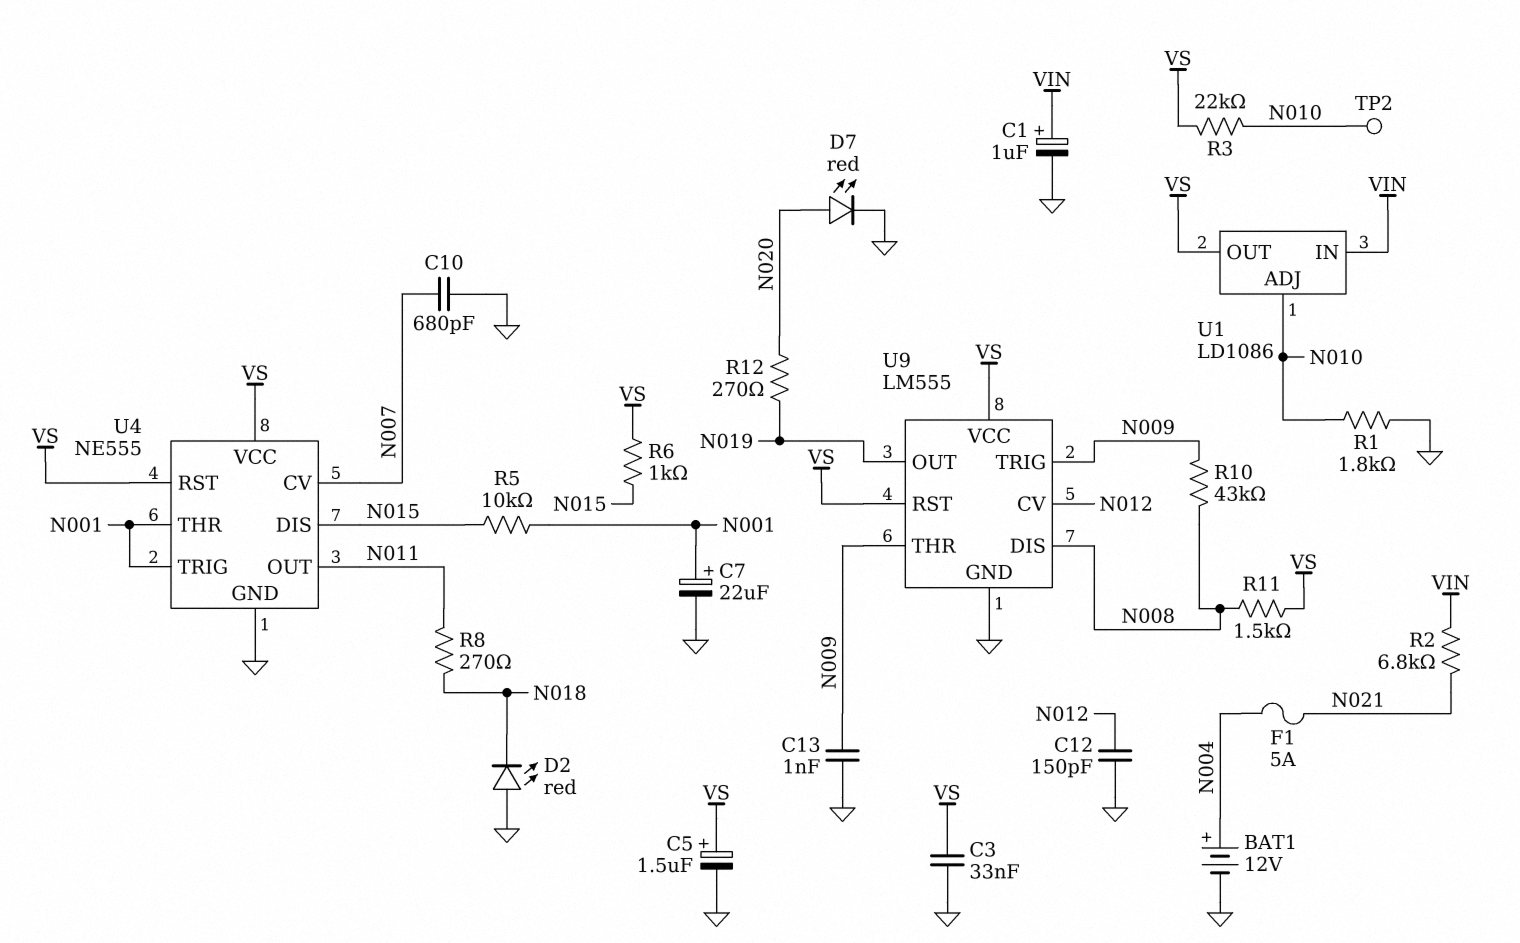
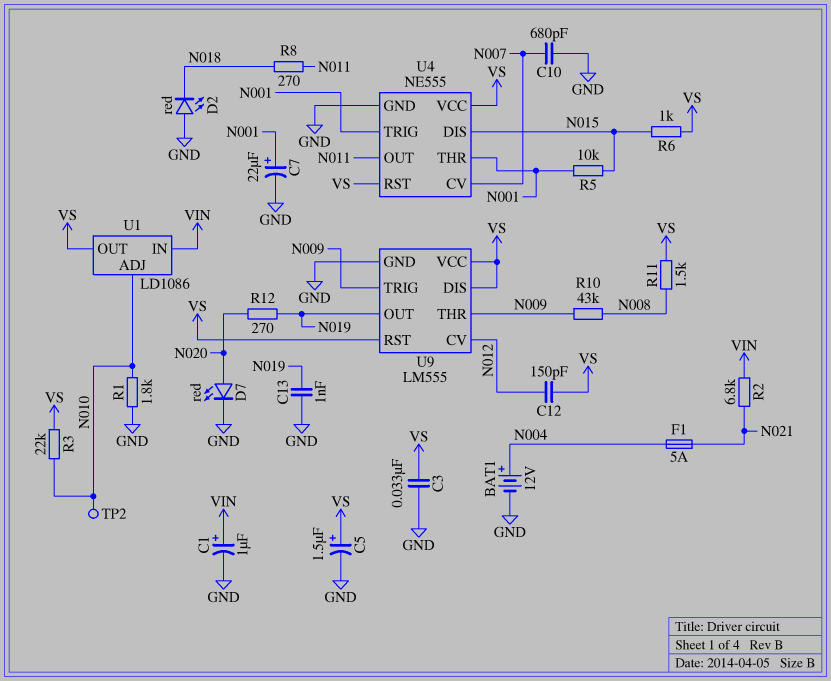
C12: 150pF (GND, N012) -> 150pF (N012, VS)
C13: 1nF (GND, N009) -> 1nF (GND, N019)
U9 pin DIS: N008 -> VS

